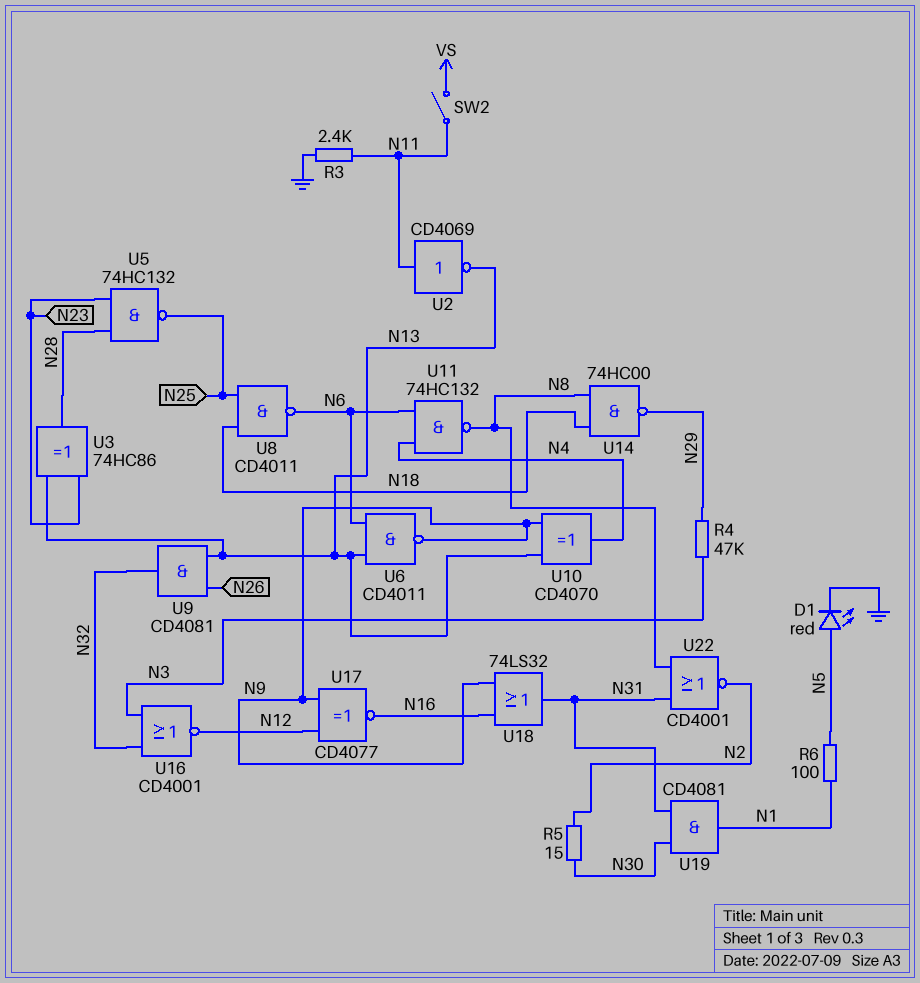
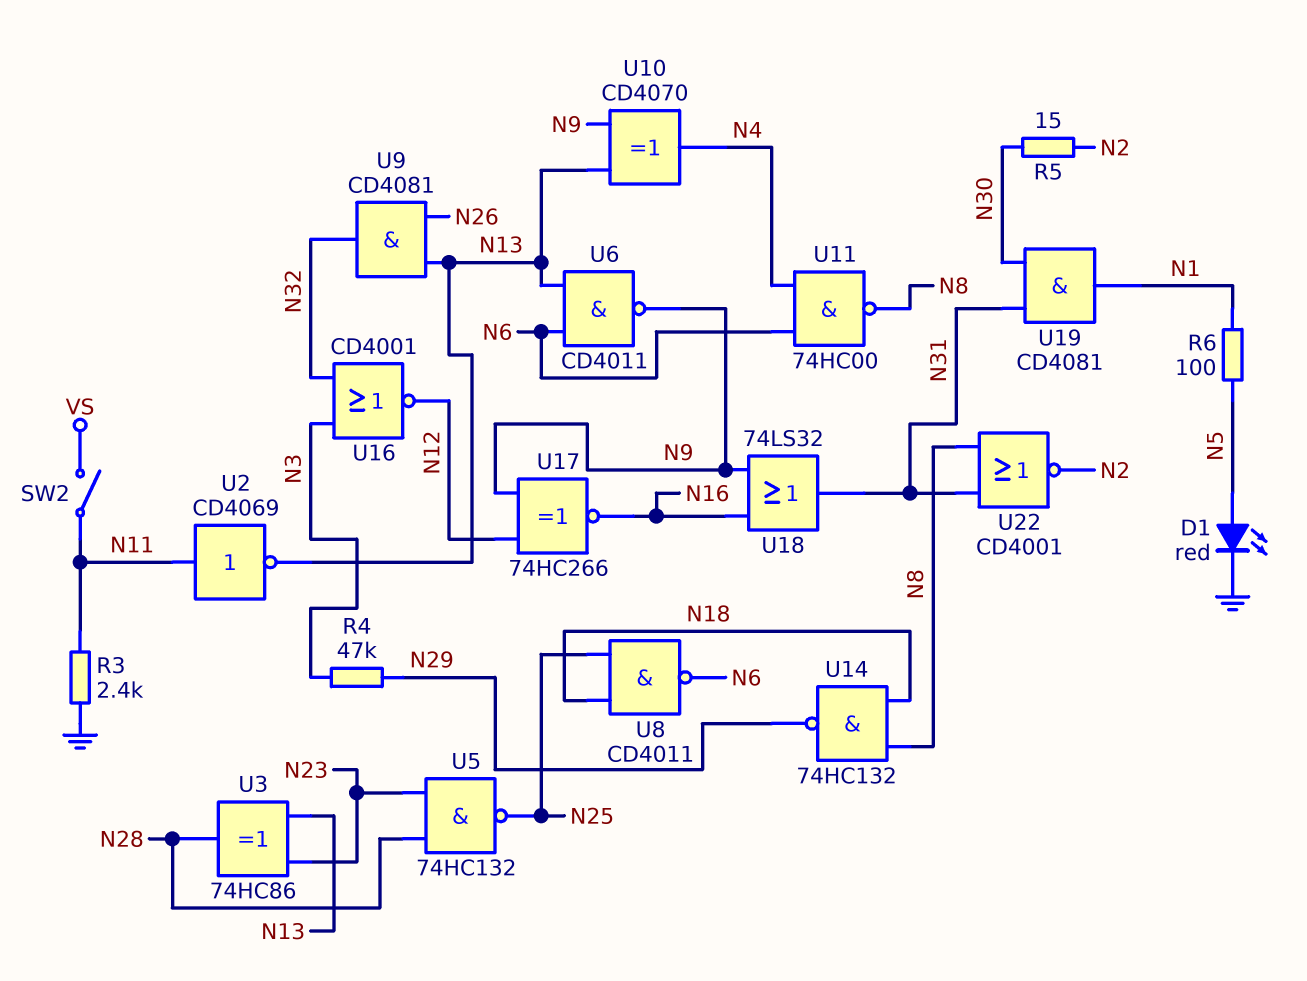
U11: NAND 74HC132 (in N4, in N6, out N8) -> NAND 74HC00 (in N4, in N6, out N8)
U14: NAND 74HC00 (in N8, in N18, out N29) -> NAND 74HC132 (in N8, in N18, out N29)
U17: XNOR CD4077 (in N9, in N12, out N16) -> XNOR 74HC266 (in N9, in N12, out N16)

